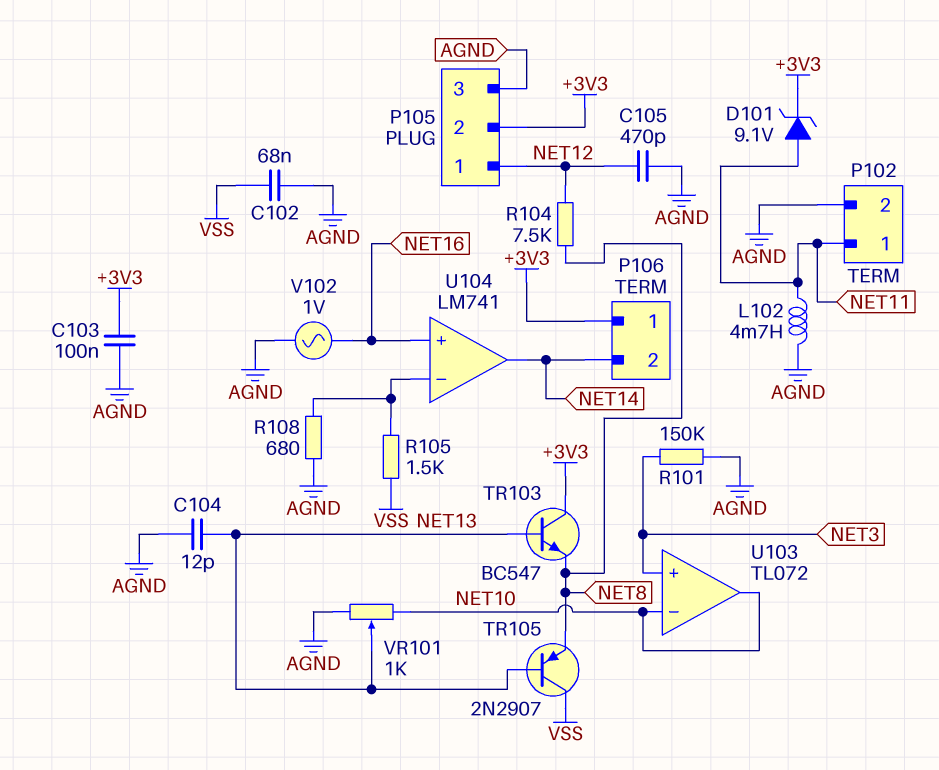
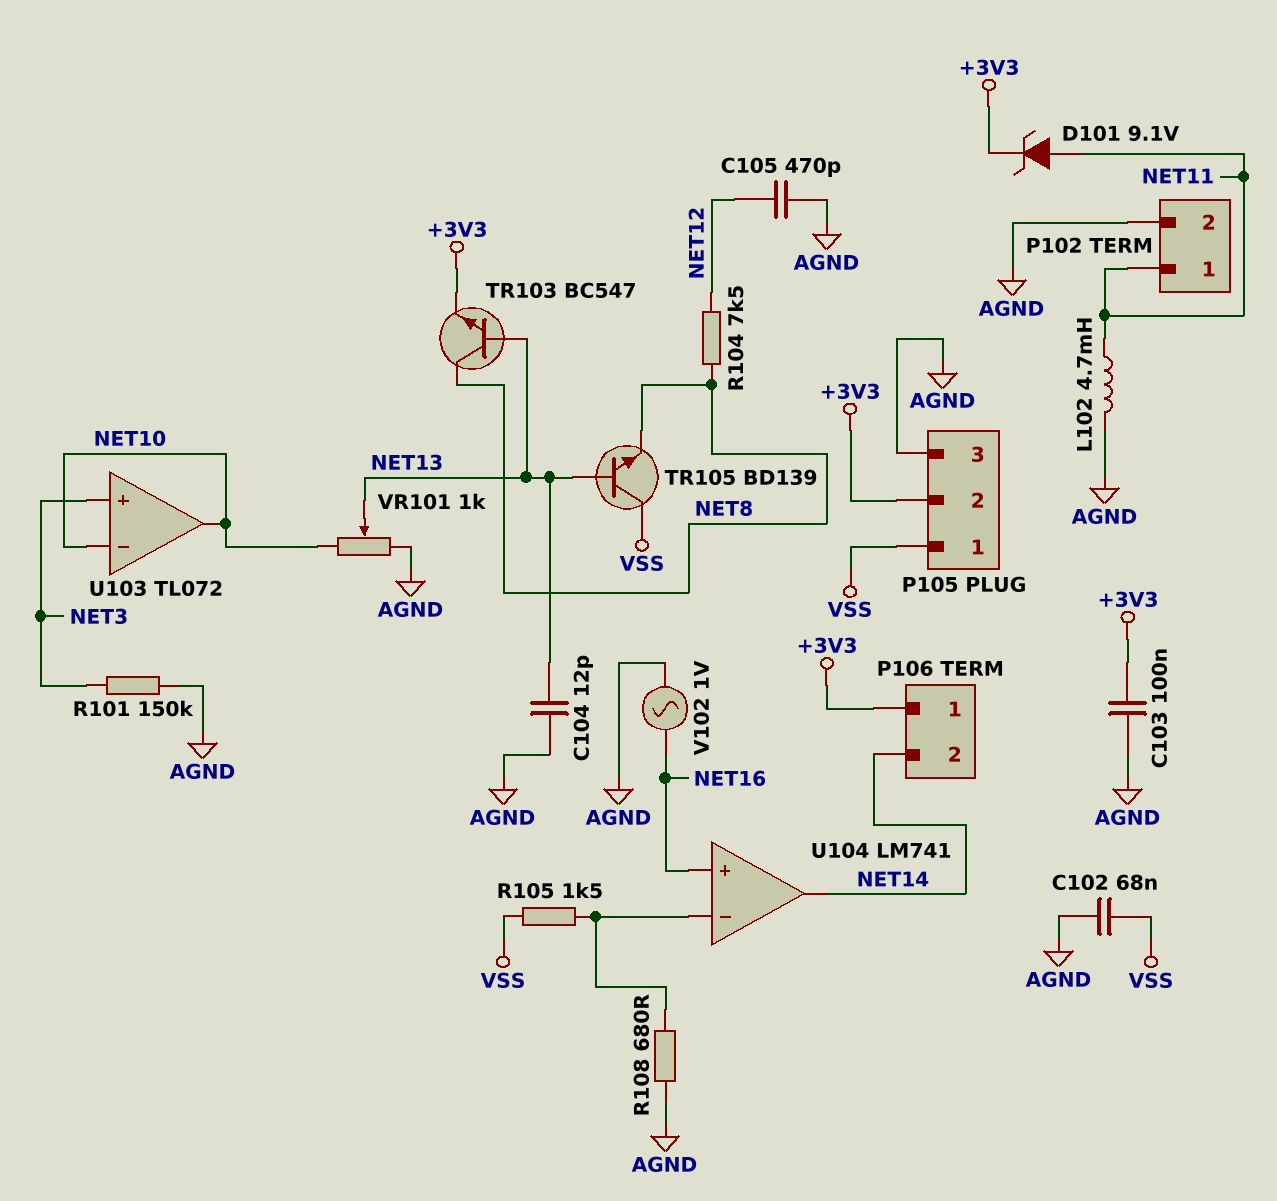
P105 pin 1: NET12 -> VSS
TR103: NPN BC547 (B NET13, C +3V3, E NET8) -> NPN BC547 (B NET13, C NET8, E +3V3)
TR105: PNP 2N2907 (B NET13, C VSS, E NET8) -> NPN BD139 (B NET13, C VSS, E NET8)

